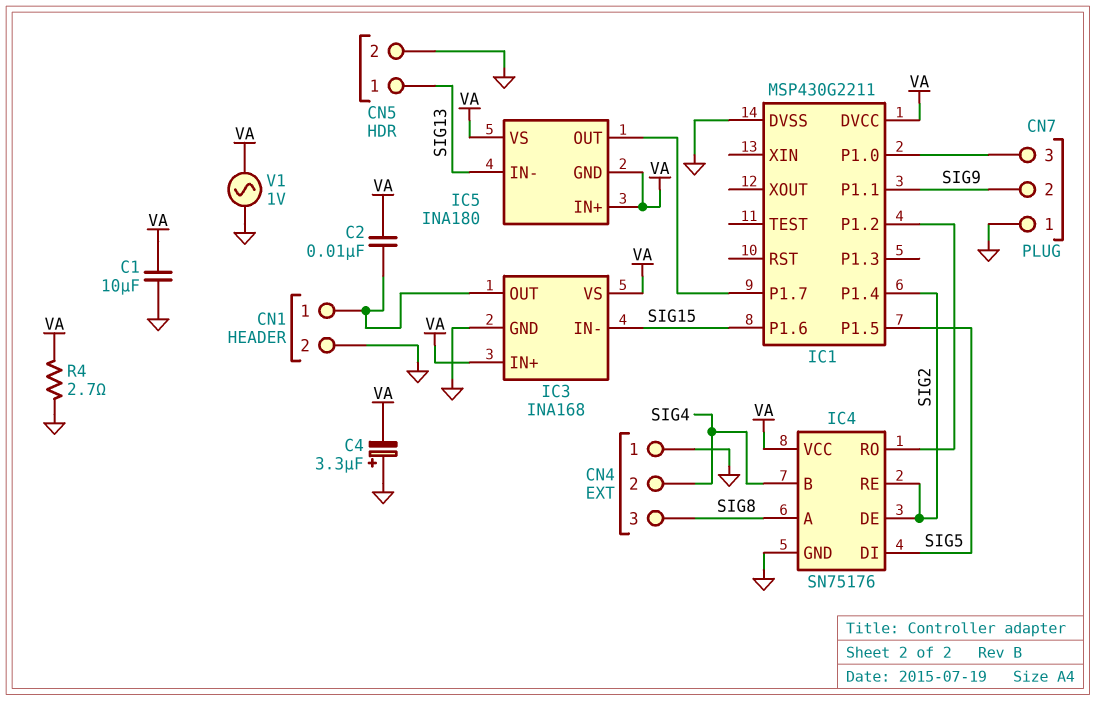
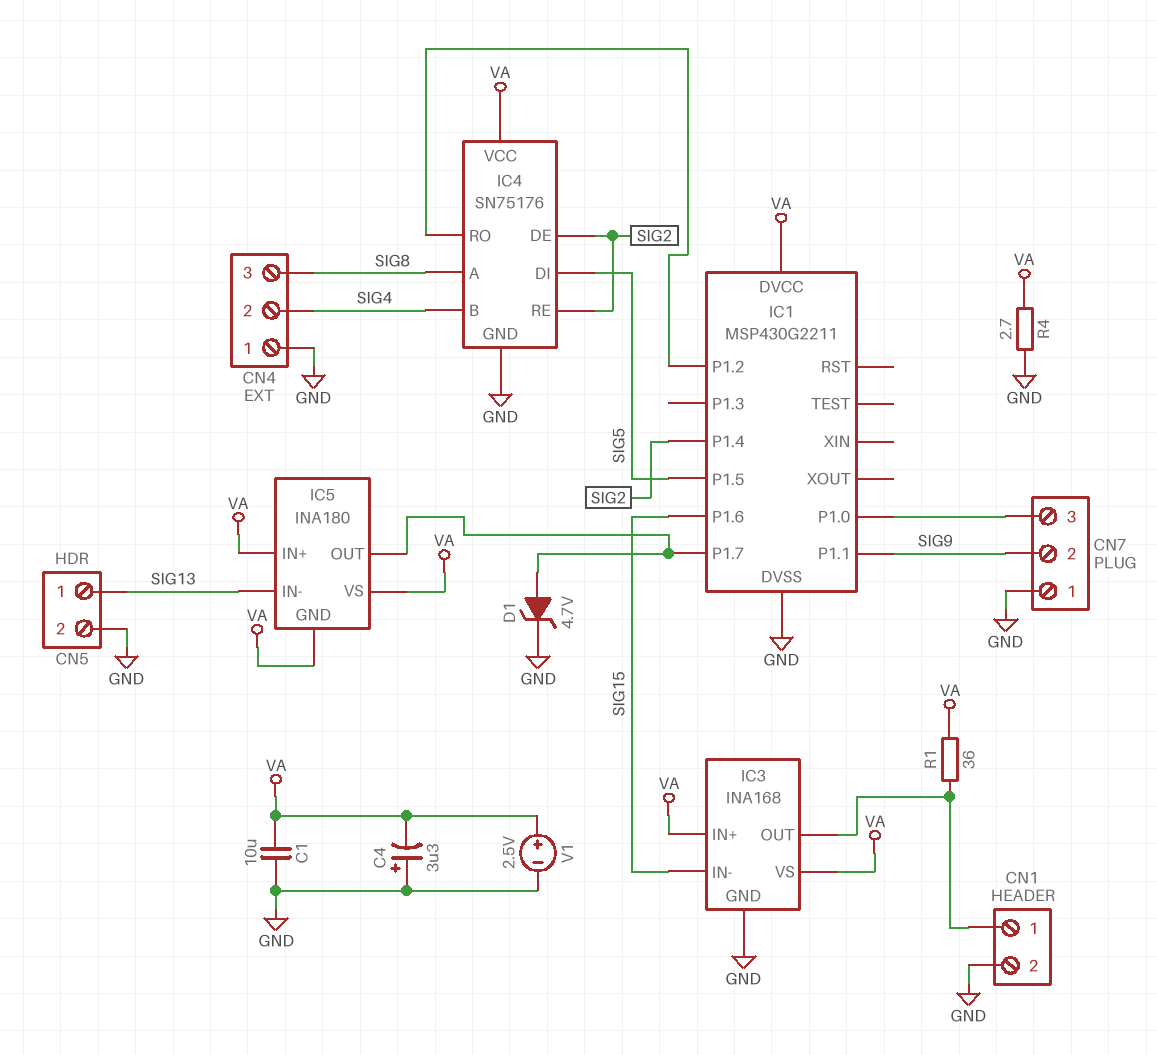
C2: 10nF (CN1/1, VA) -> none
D1: none -> zener 4.7V (A IC1/P1.7, K GND)
R1: none -> 36 (CN1/1, VA)
V1: AC 1V (GND, VA) -> 2.5V (plus VA, minus GND)

